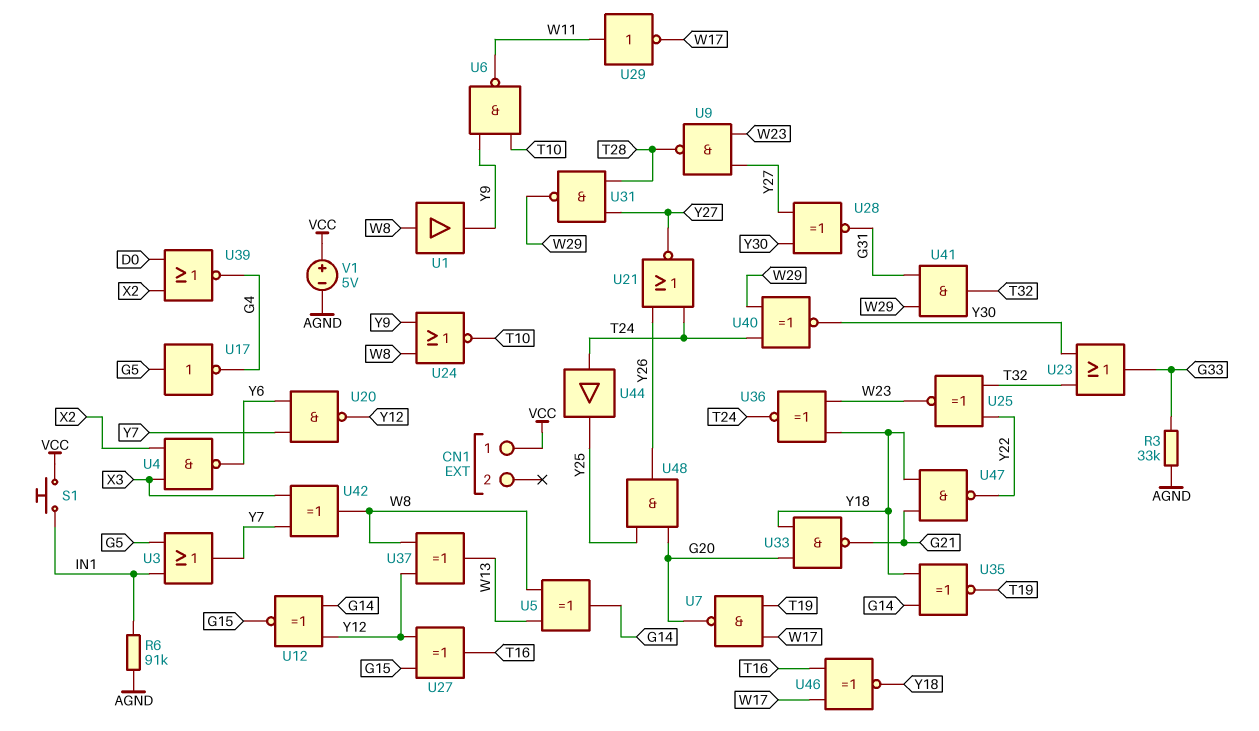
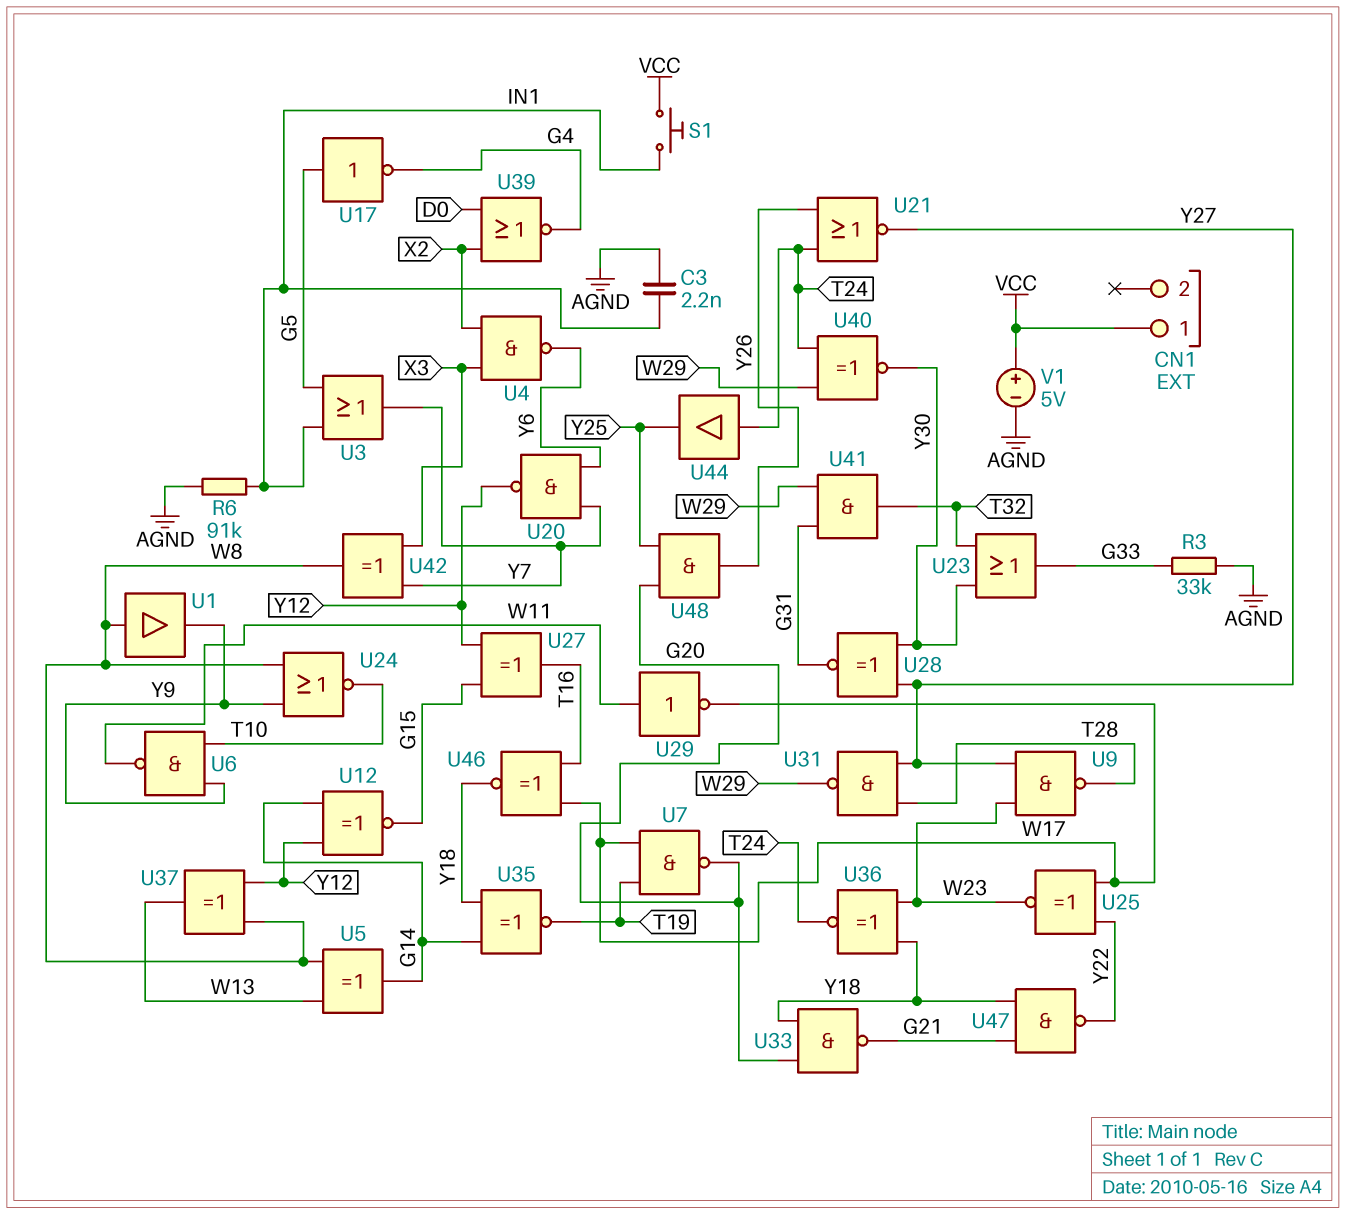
C3: none -> 2.2nF (AGND, IN1)
U25: XNOR (in T32, in Y22, out W23) -> XNOR (in W17, in Y22, out W23)

